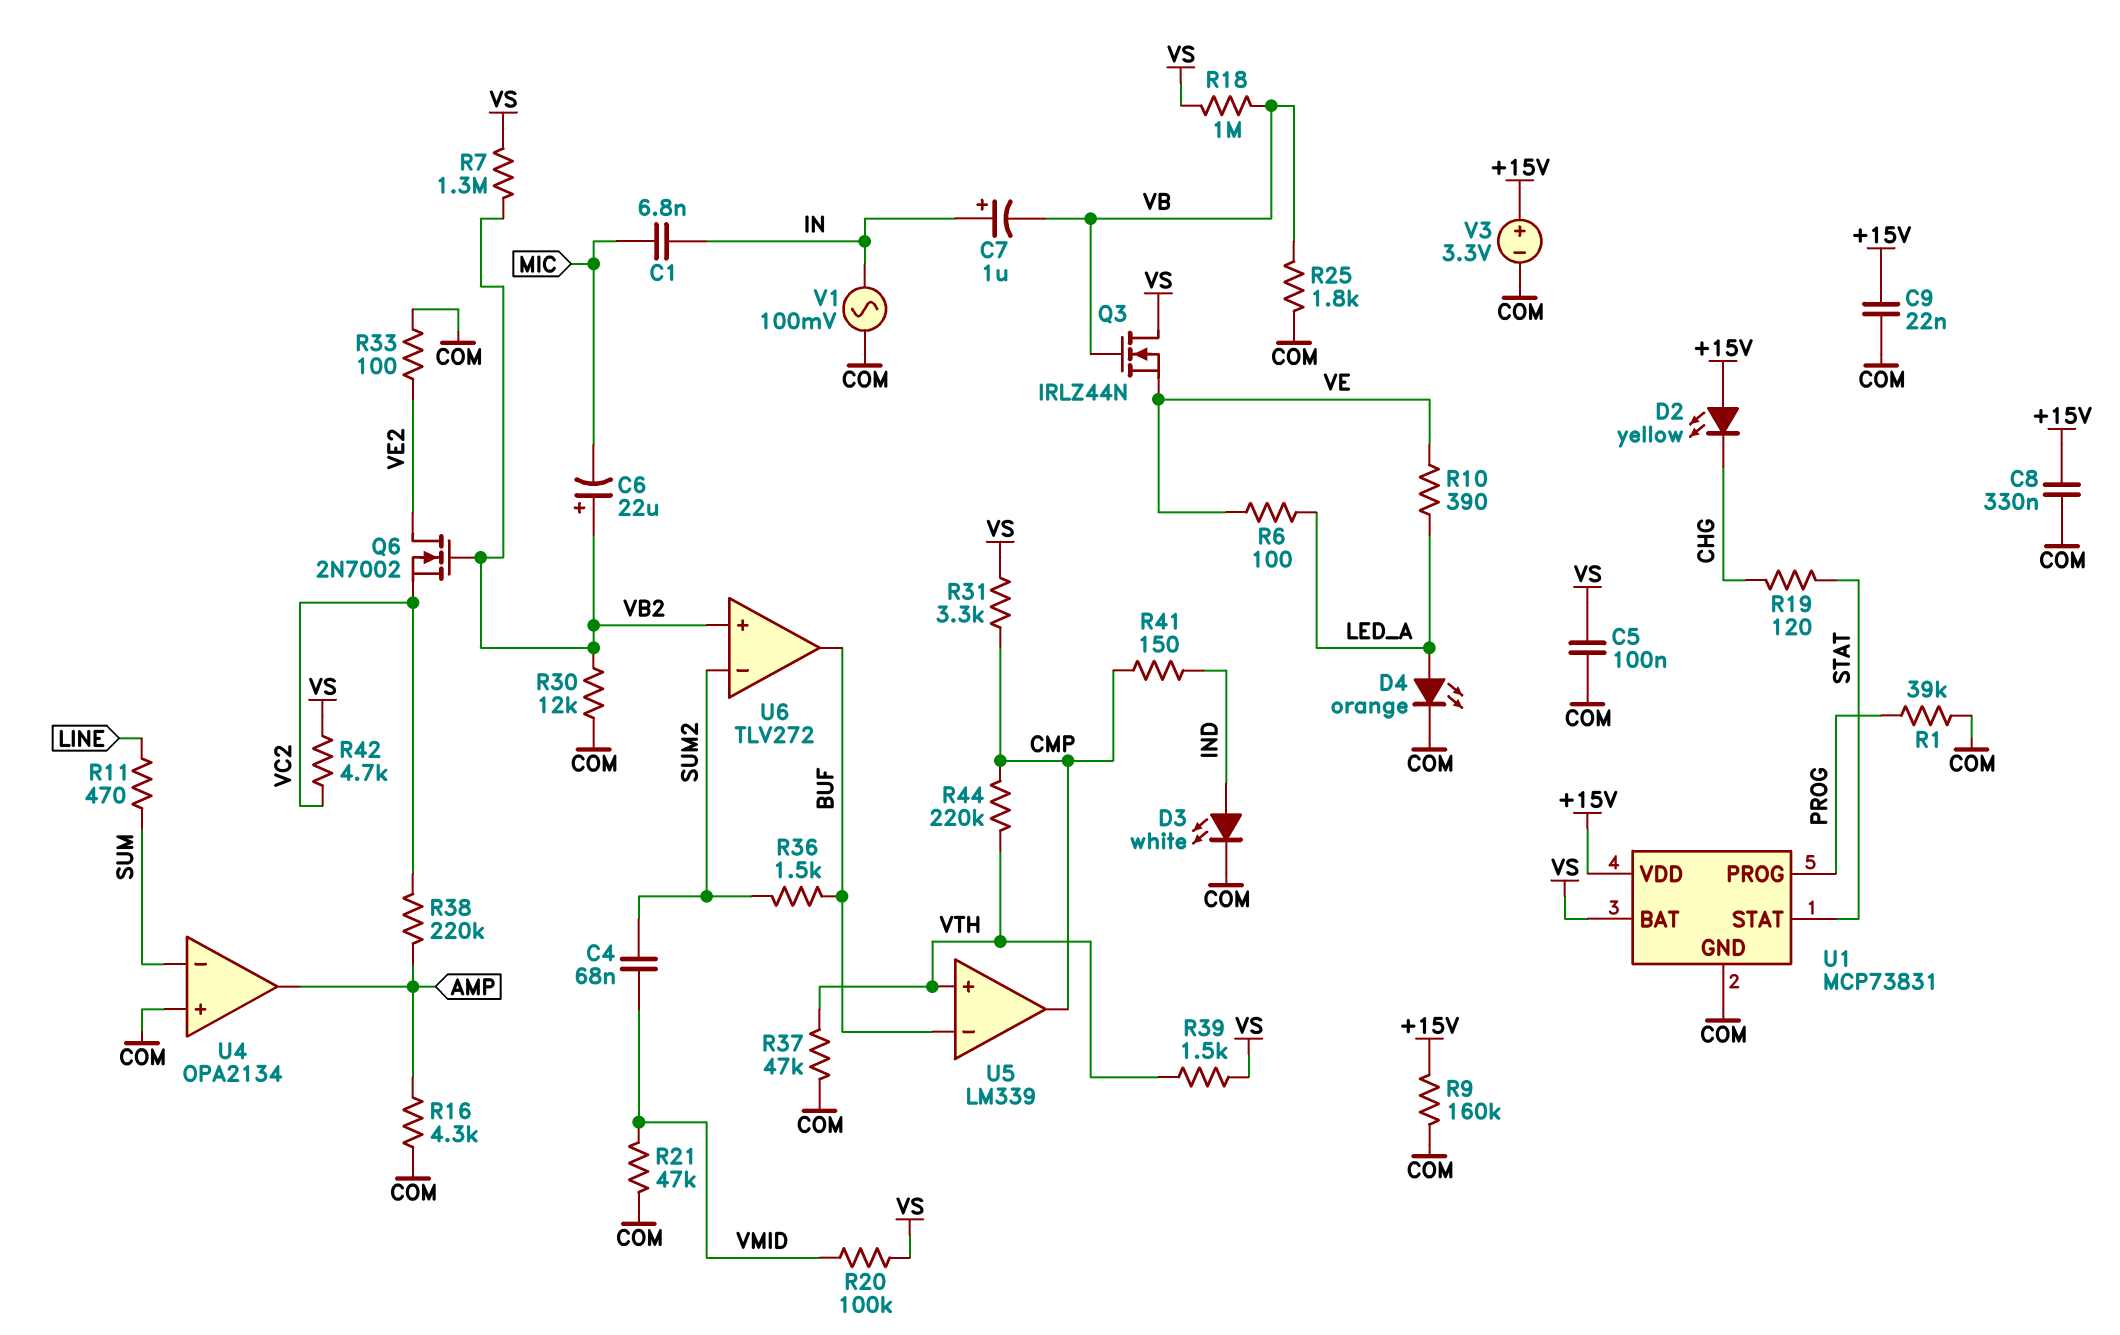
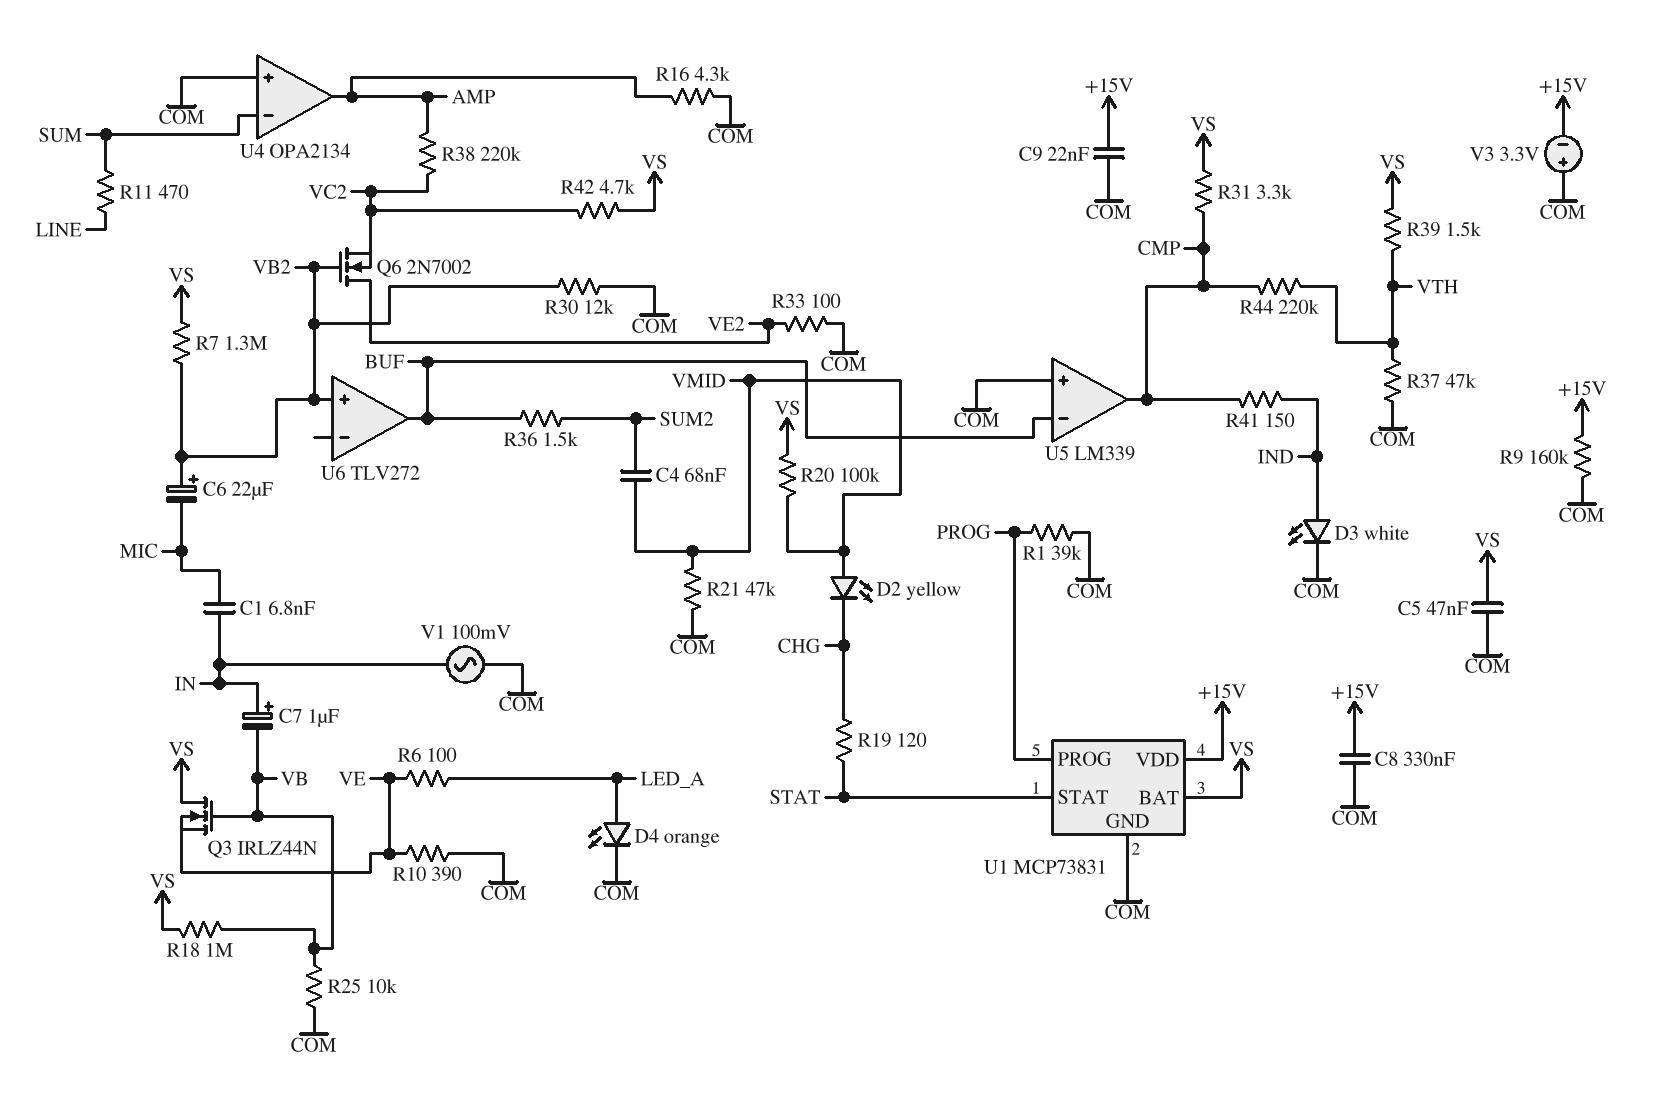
C5: 100nF (COM, VS) -> 47nF (COM, VS)
D2: LED yellow (A +15V, K CHG) -> LED yellow (A VMID, K CHG)
R10: 390 (LED_A, VE) -> 390 (COM, VE)
R25: 1.8k (COM, VB) -> 10k (COM, VB)
U5 pin in+: VTH -> COM
U6 pin in-: SUM2 -> none
V3: 3.3V (plus +15V, minus COM) -> 3.3V (plus COM, minus +15V)

